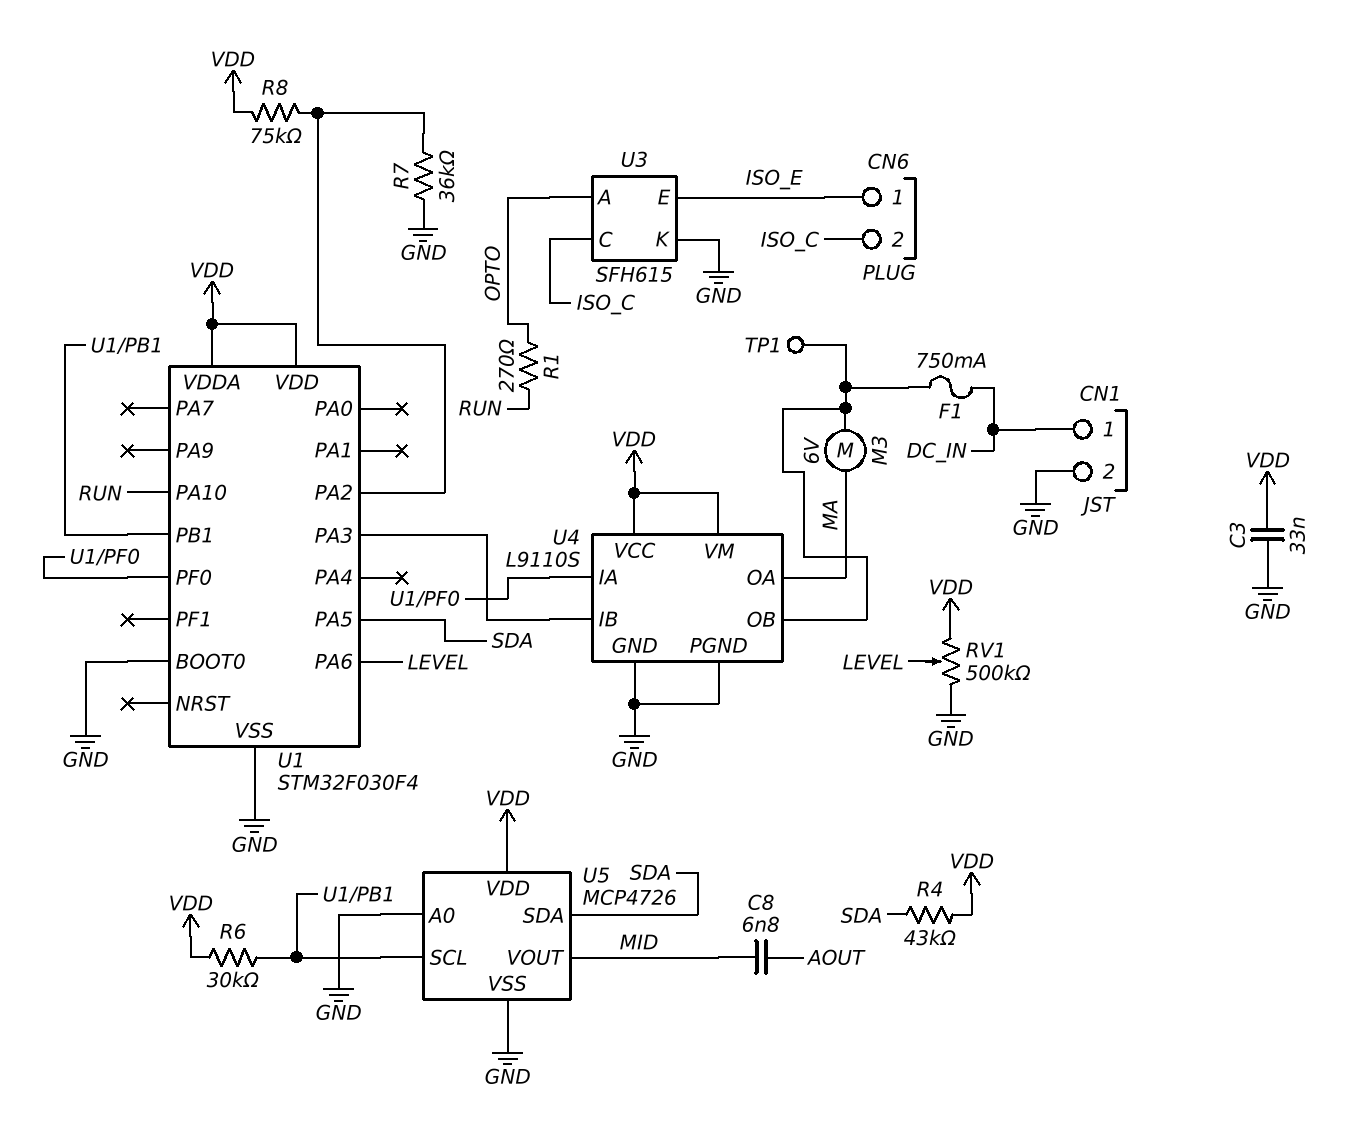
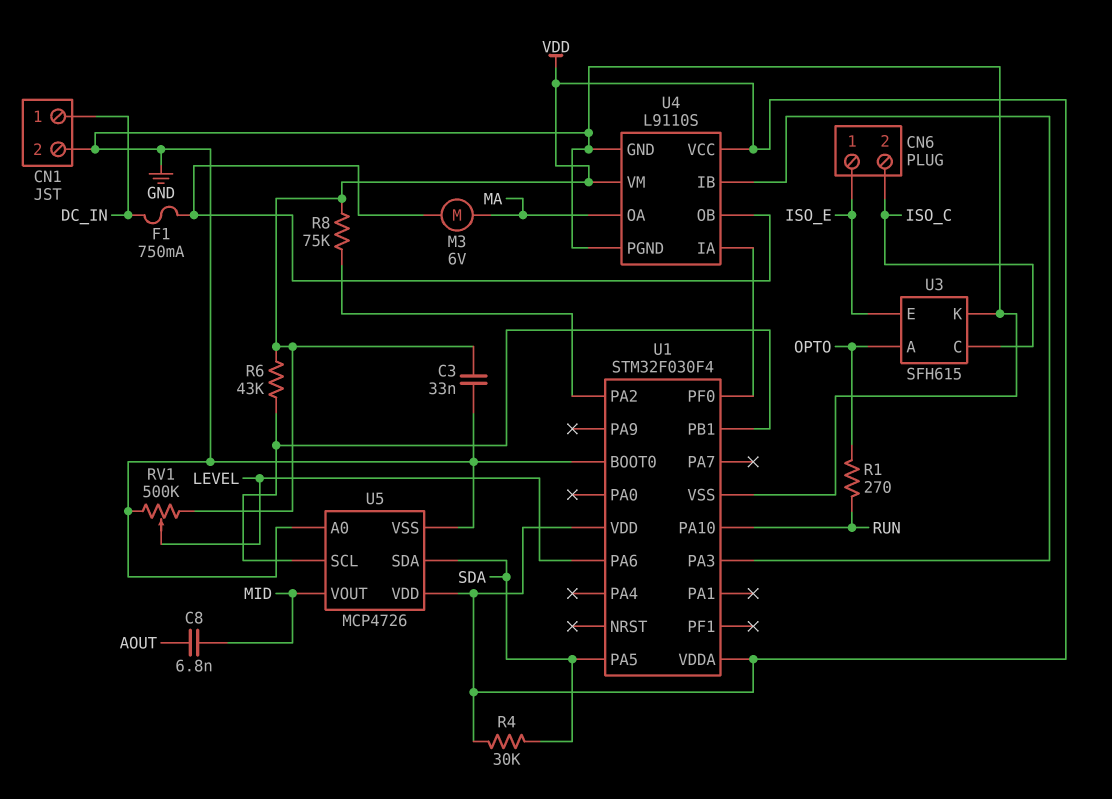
R4: 43k (SDA, VDD) -> 30k (SDA, VDD)
R6: 30k (U1/PB1, VDD) -> 43k (U1/PB1, VDD)
R7: 36k (GND, U1/PA2) -> none
TP1: test point (U4/OB) -> none

